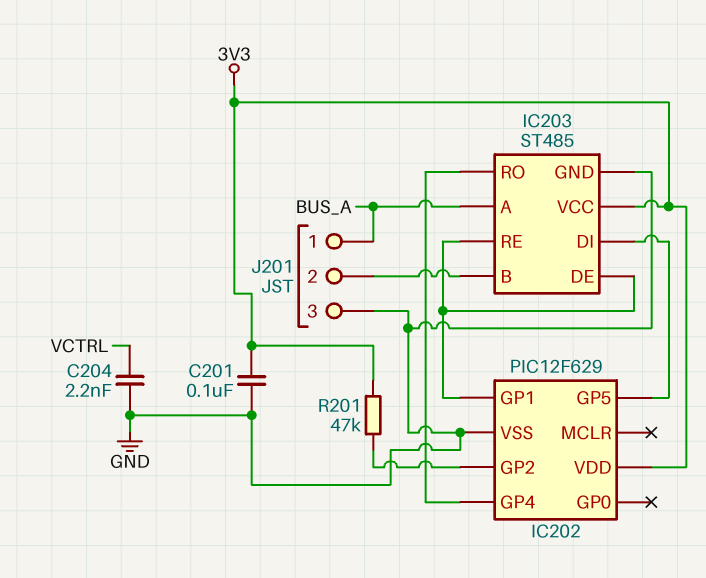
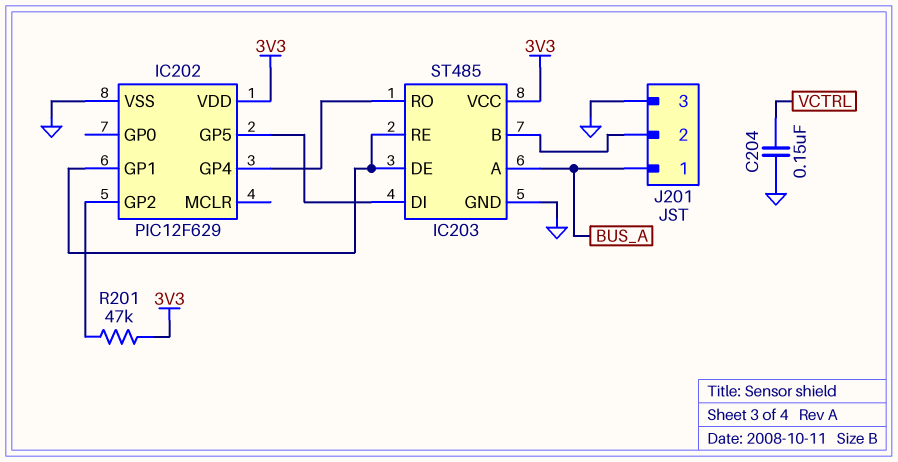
C201: 100nF (3V3, GND) -> none
C204: 2.2nF (GND, VCTRL) -> 150nF (GND, VCTRL)

